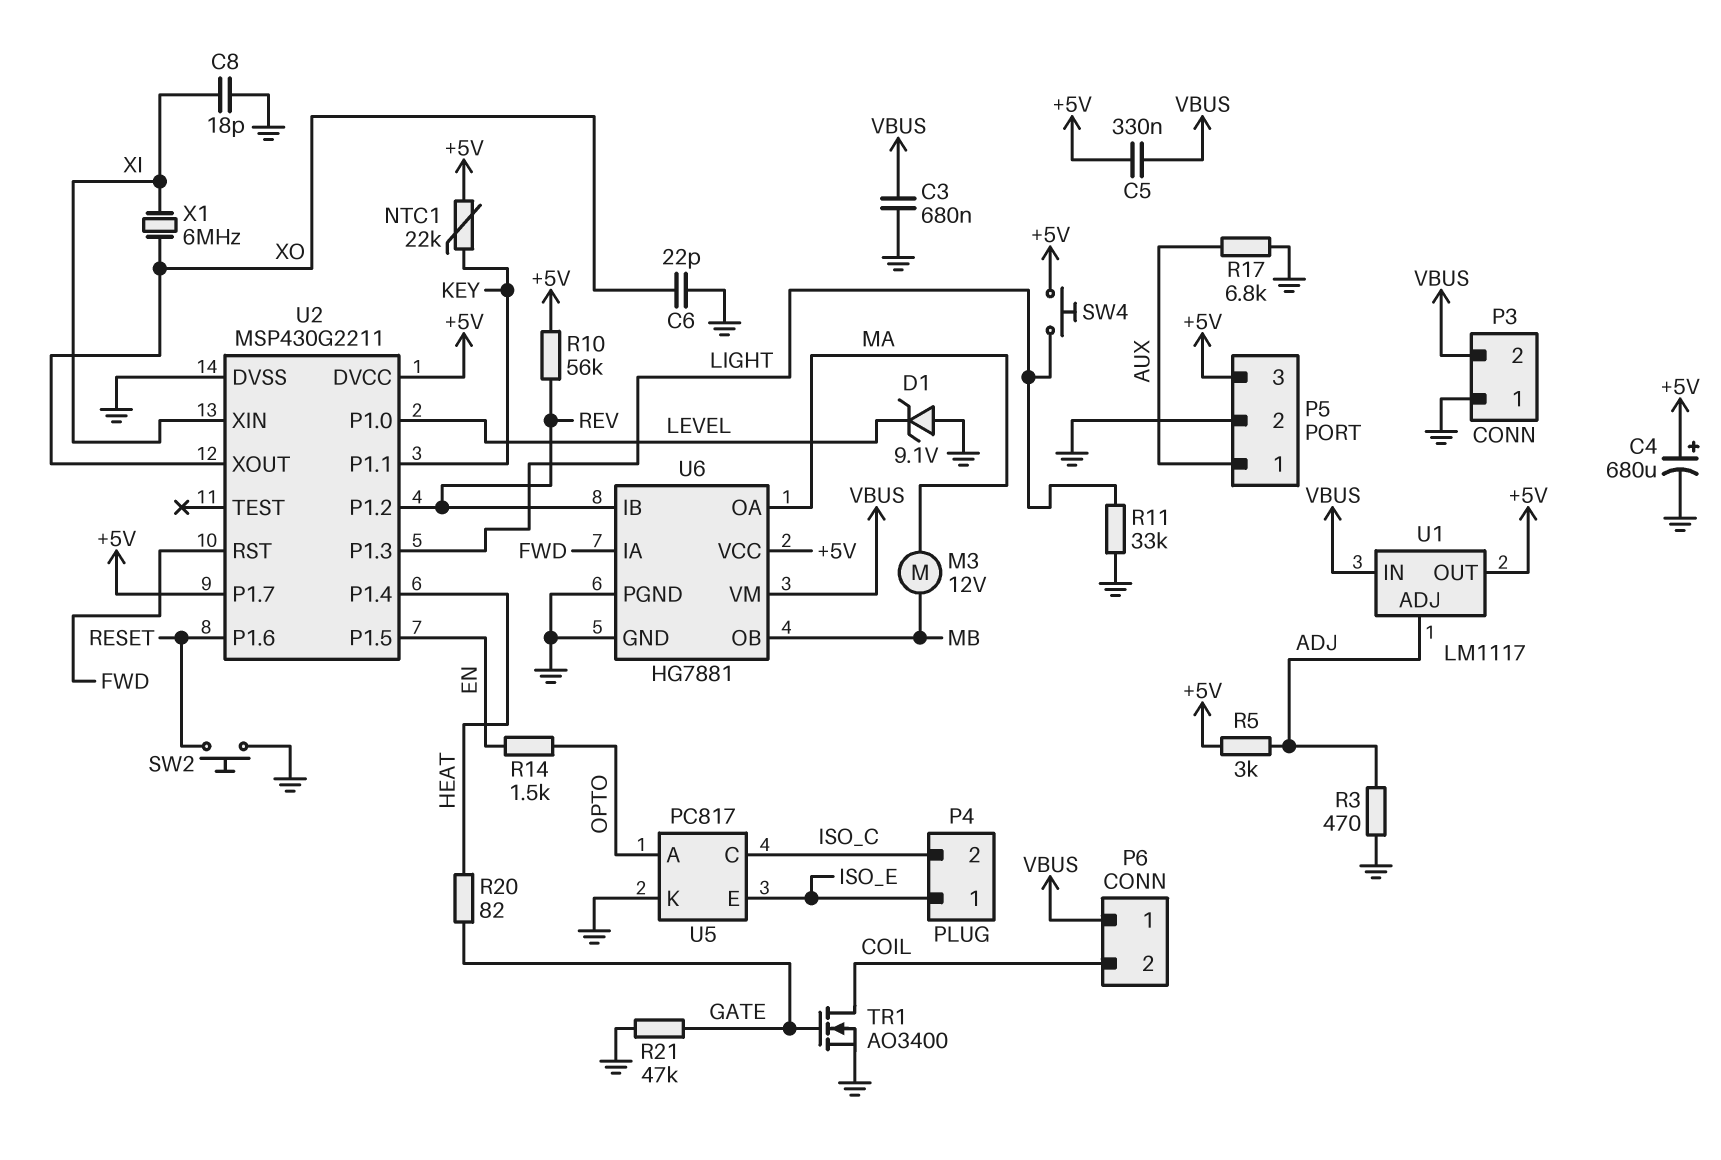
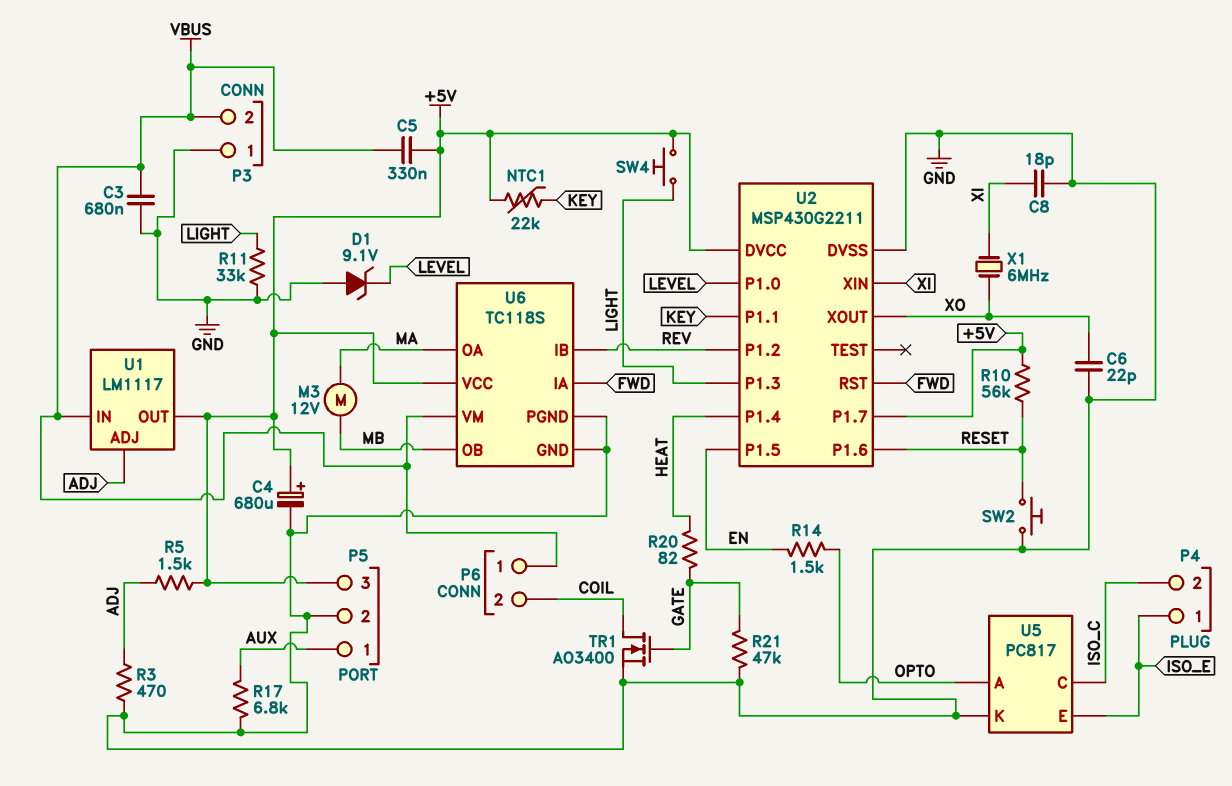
R5: 3k (+5V, ADJ) -> 1.5k (+5V, ADJ)
R10: 56k (+5V, REV) -> 56k (+5V, RESET)
U6: HG7881 -> TC118S

